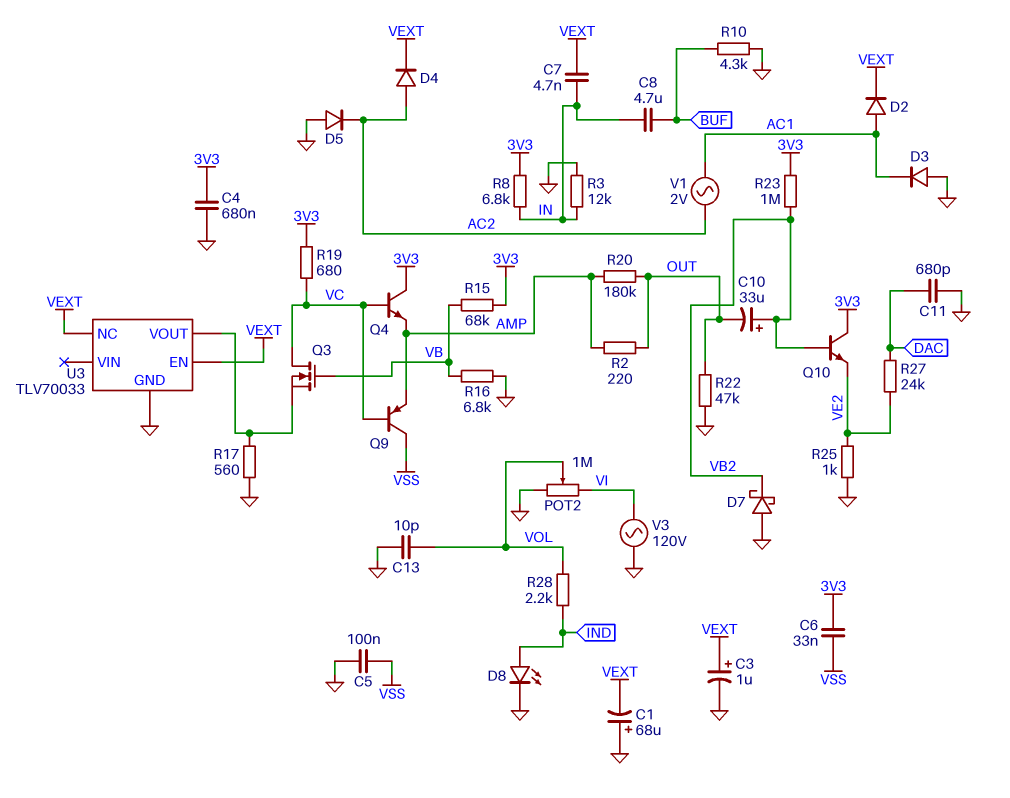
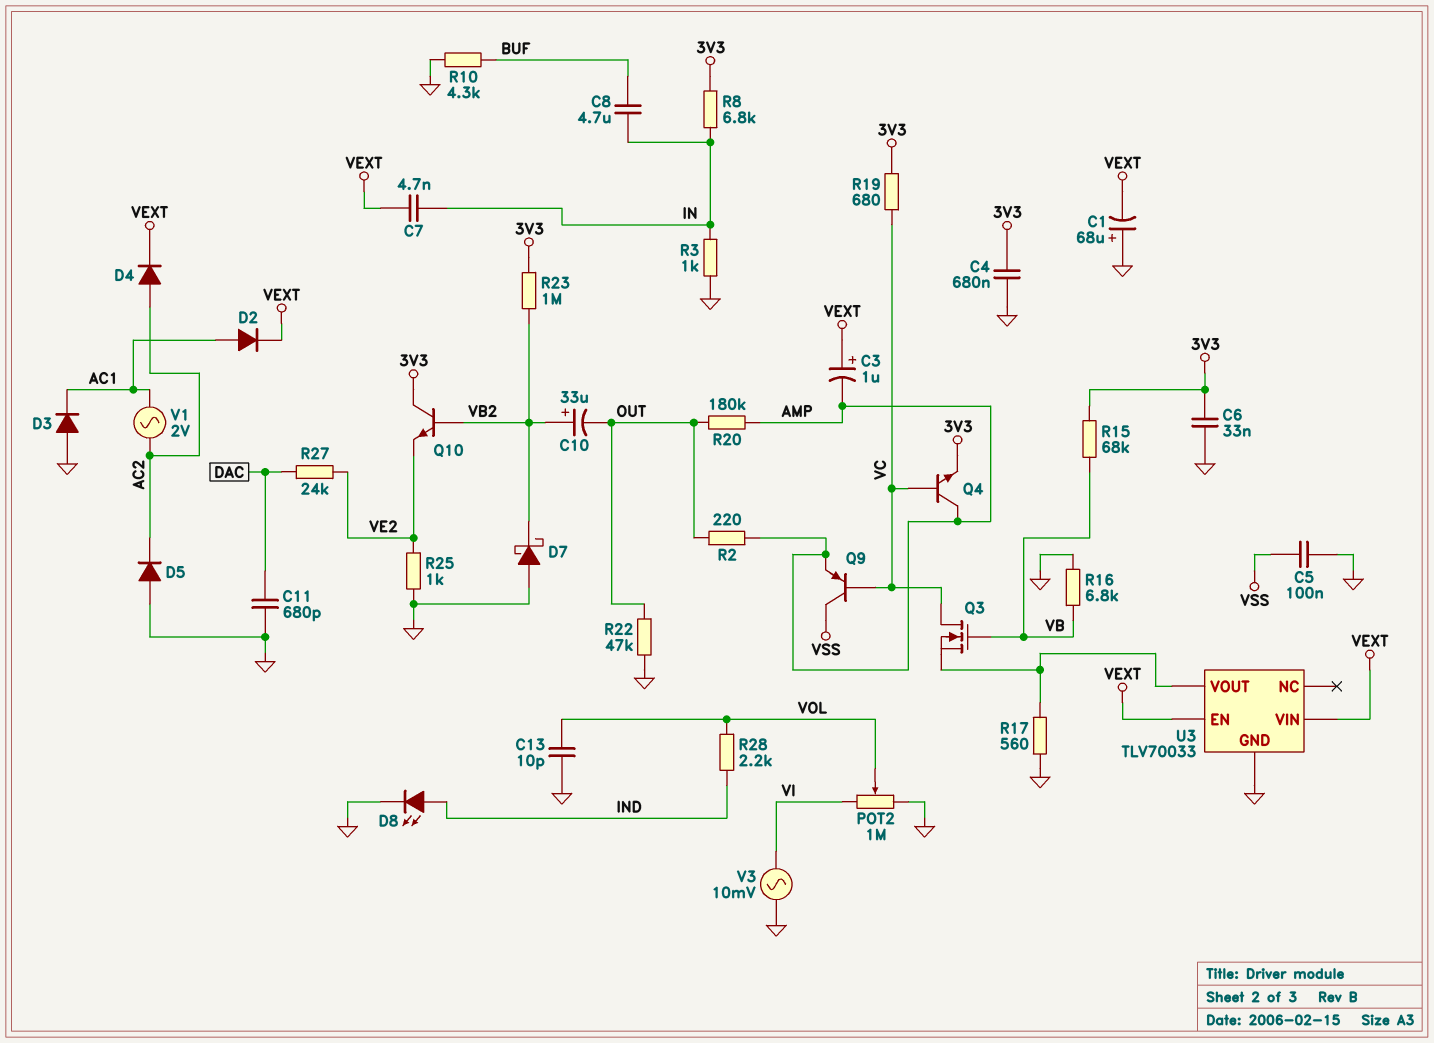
C3: 1uF (plus VEXT, minus GND) -> 1uF (plus VEXT, minus AMP)
C6: 33nF (3V3, VSS) -> 33nF (3V3, GND)
Q4: NPN (B VC, C 3V3, E AMP) -> NPN (B VC, C AMP, E 3V3)
R3: 12k (GND, IN) -> 1k (GND, IN)
U3 pin NC: VEXT -> none
U3 pin VIN: none -> VEXT
V3: AC 120V (GND, VI) -> AC 10mV (GND, VI)

